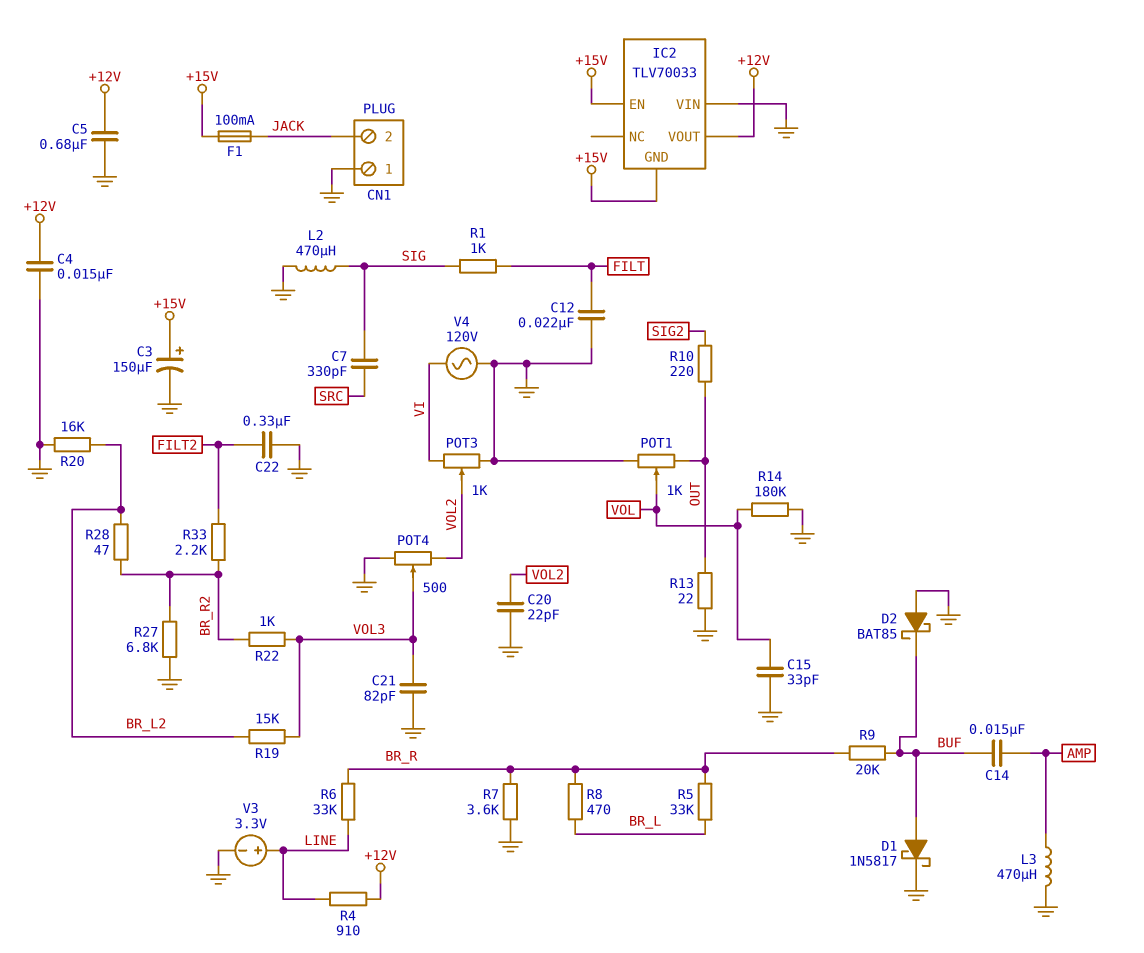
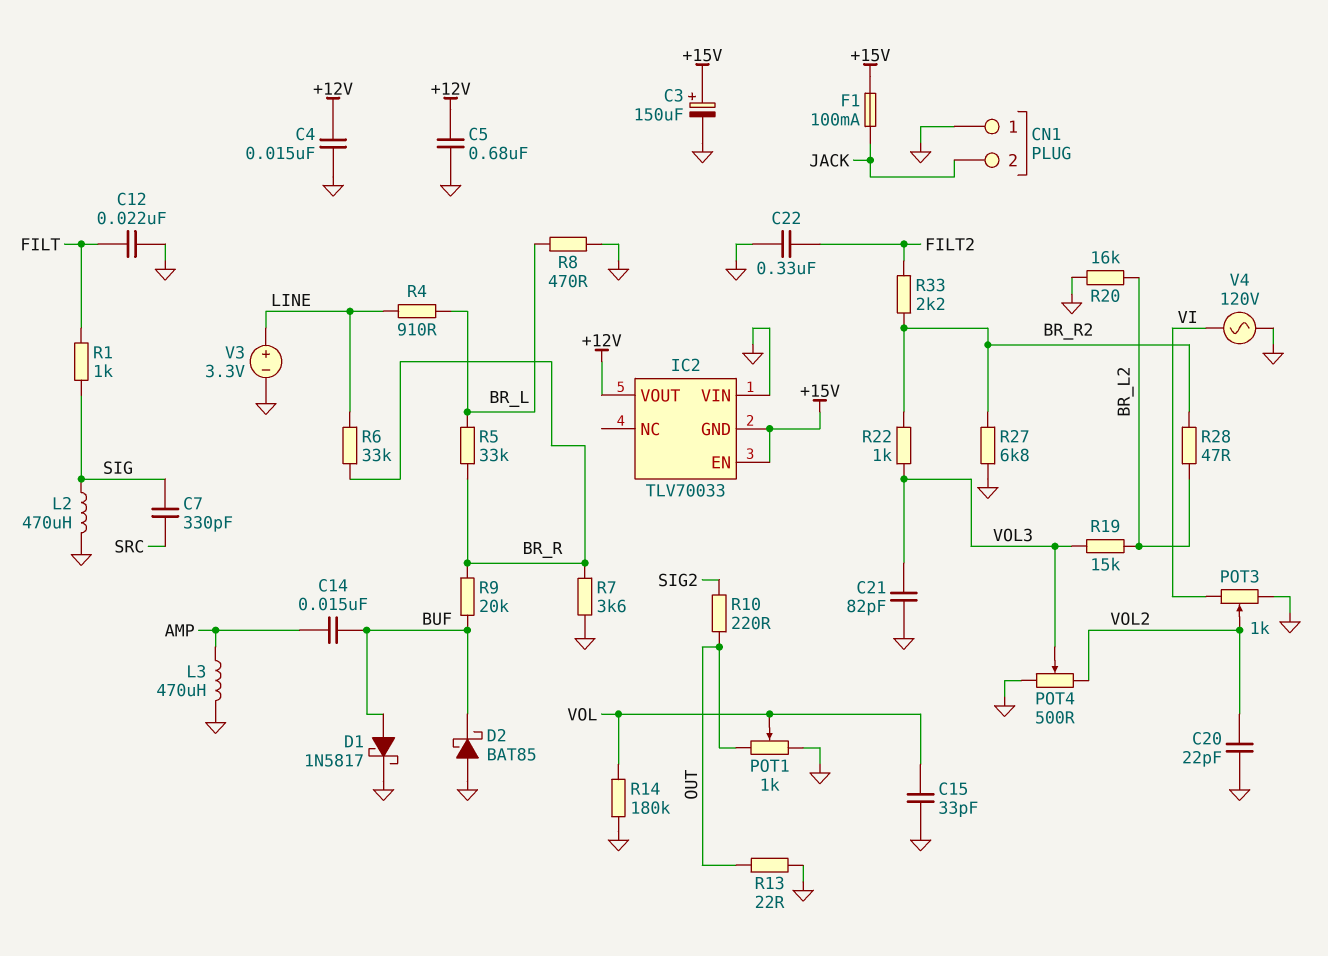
R4: 910 (+12V, LINE) -> 910 (BR_L, LINE)
R8: 470 (BR_L, BR_R) -> 470 (BR_L, GND)

